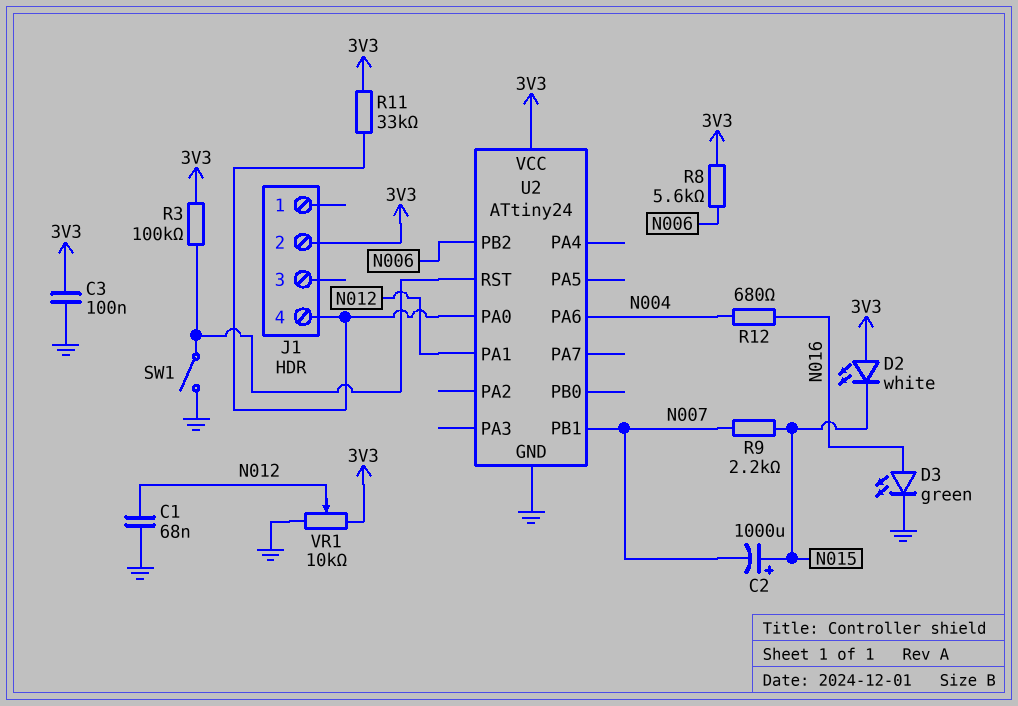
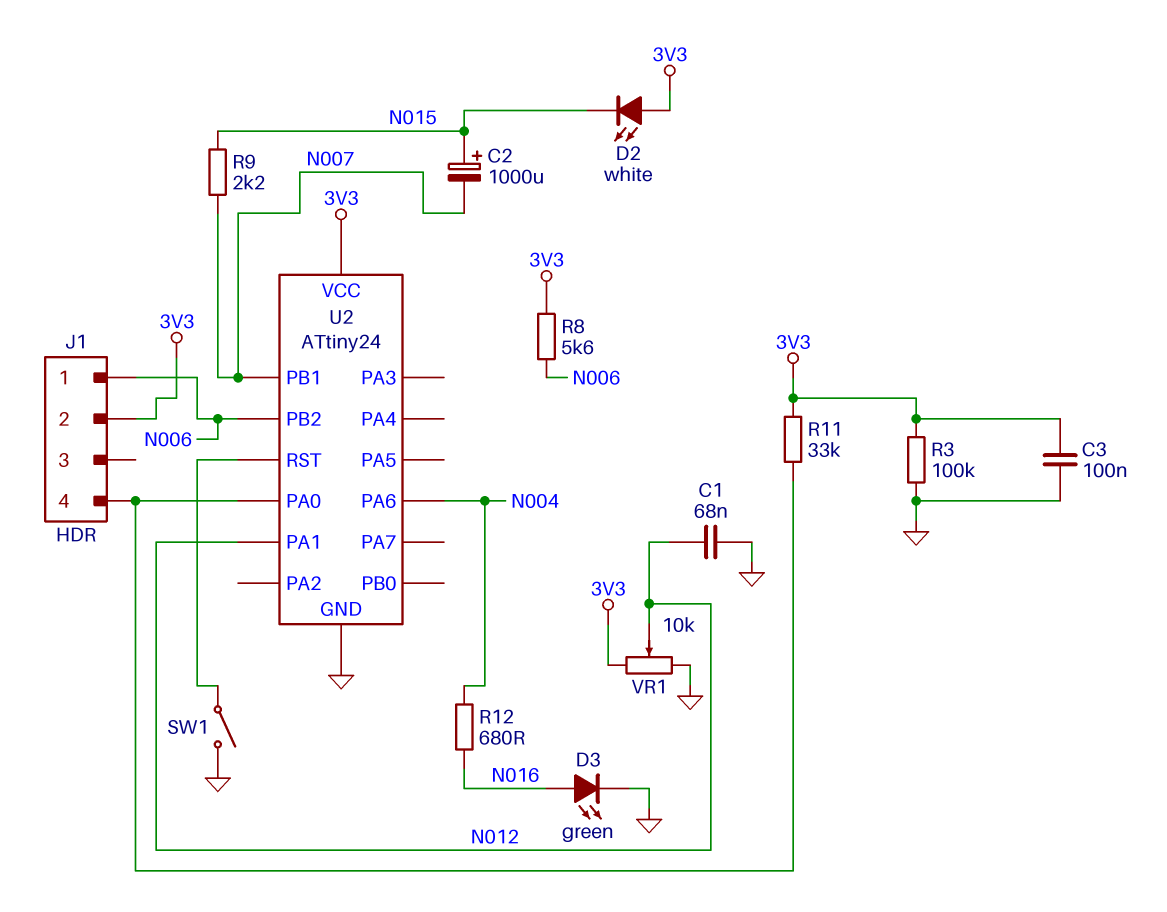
J1 pin 1: none -> N006
R3: 100k (3V3, U2/RST) -> 100k (3V3, GND)

